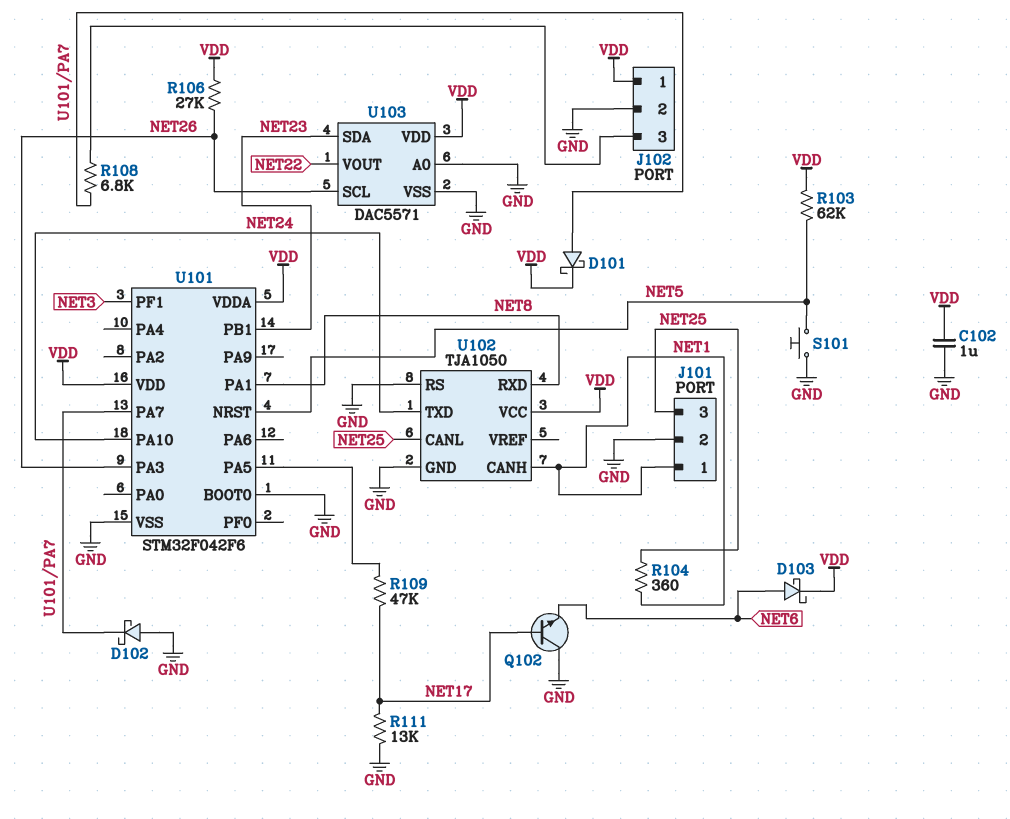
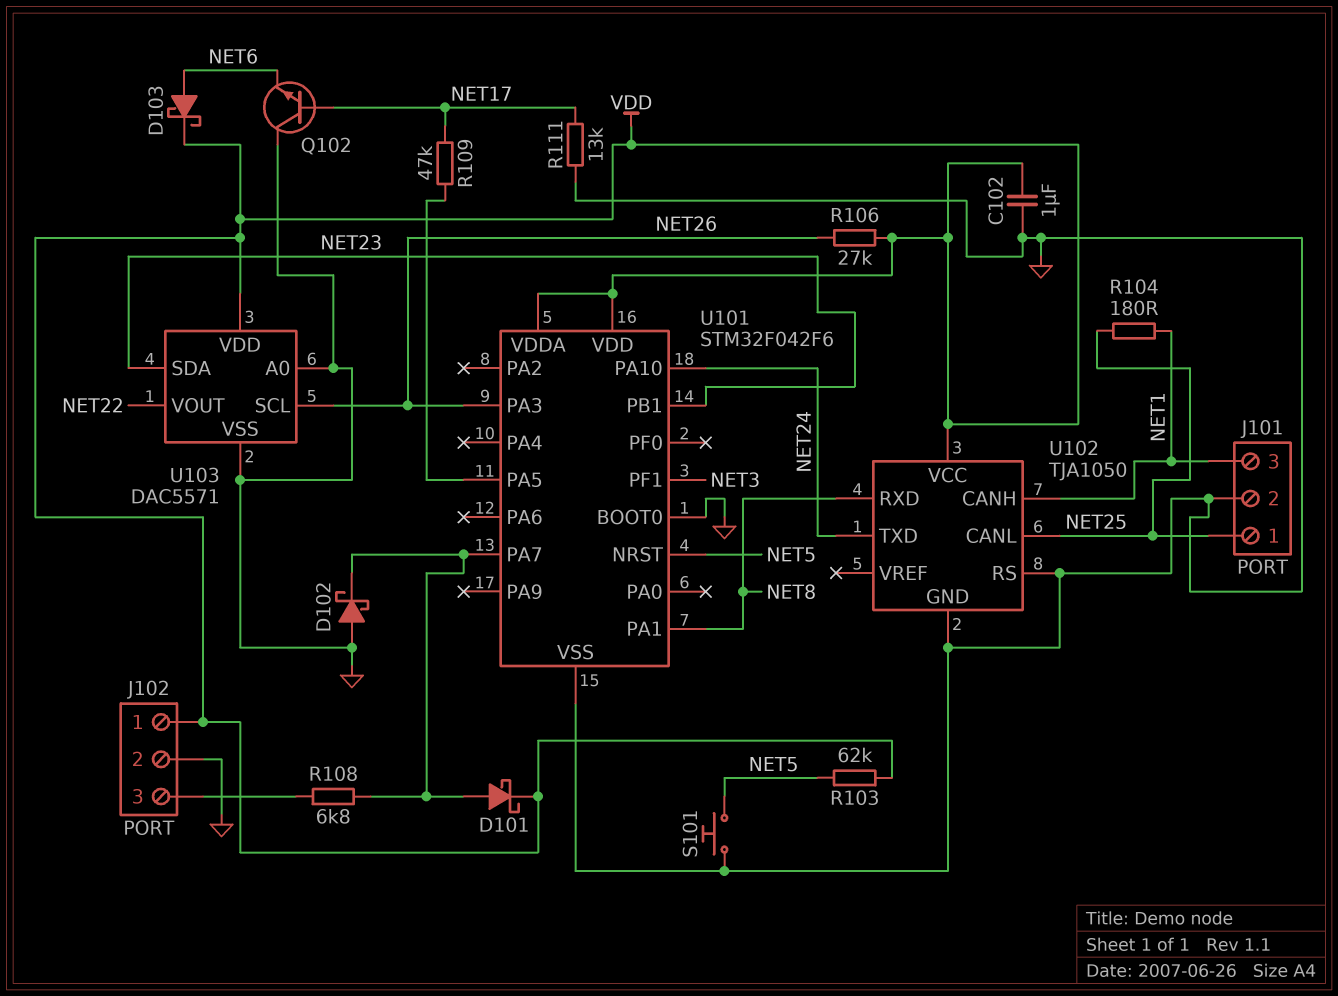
J101 pin 1: NET1 -> NET25
J101 pin 3: NET25 -> NET1
R104: 360 (NET1, NET25) -> 180 (NET1, NET25)

